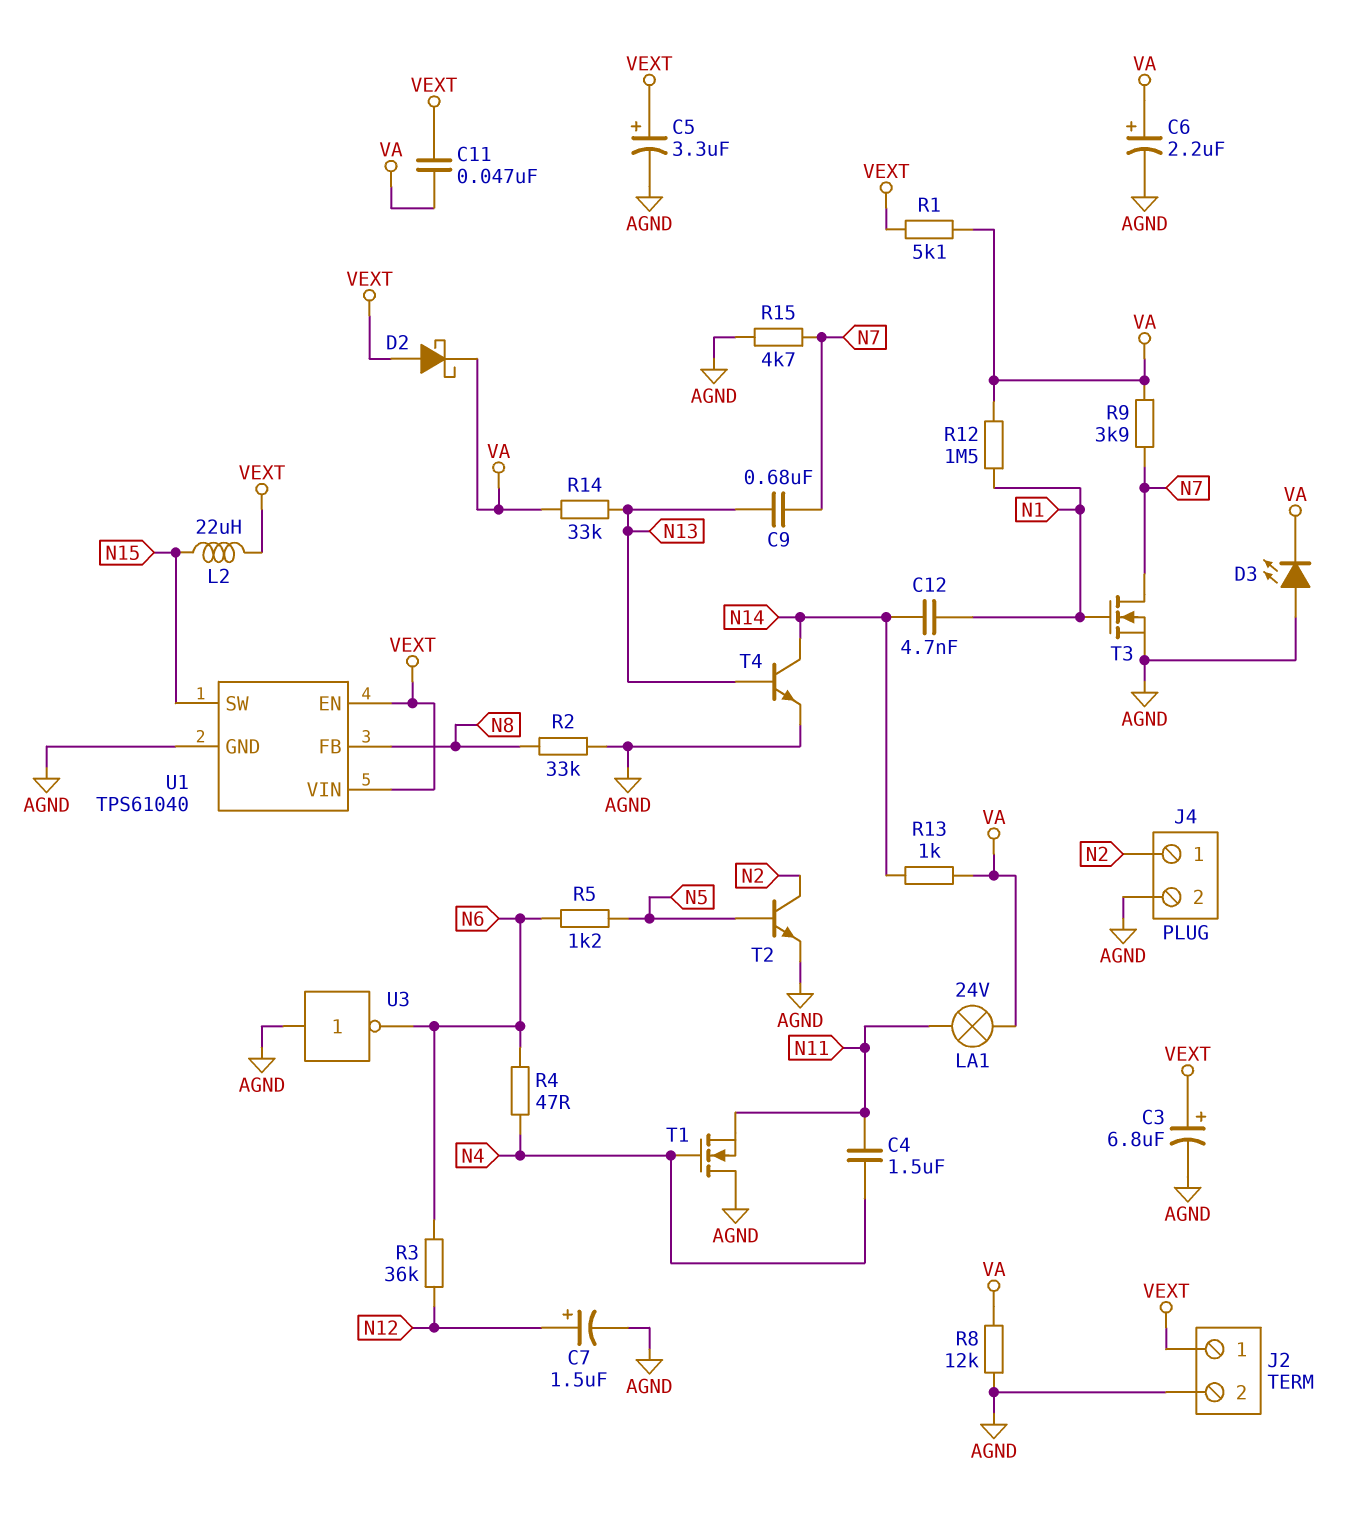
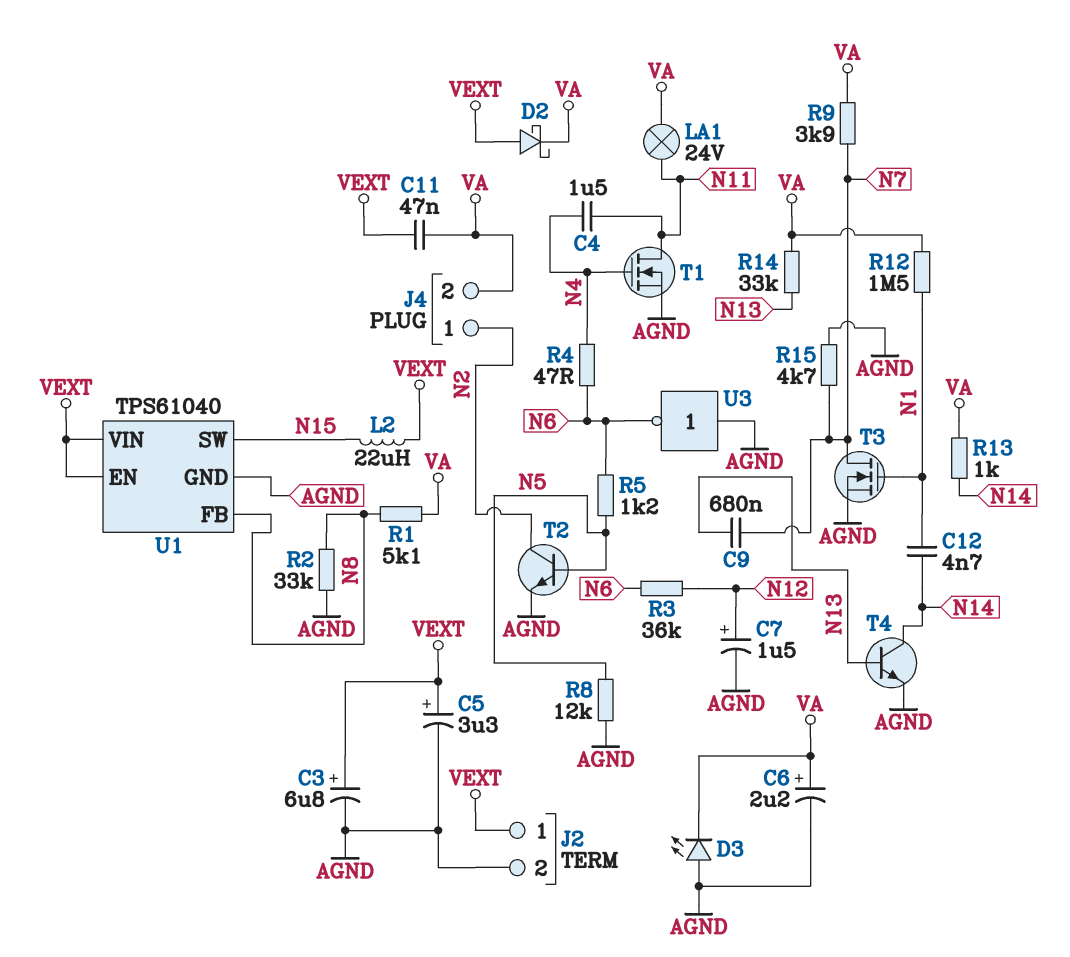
J4 pin 2: AGND -> VA
R1: 5.1k (VA, VEXT) -> 5.1k (N8, VA)
R8: 12k (AGND, VA) -> 12k (AGND, N5)
T1: NMOS (G N4, D AGND, S N11) -> NMOS (G N4, D N11, S AGND)

